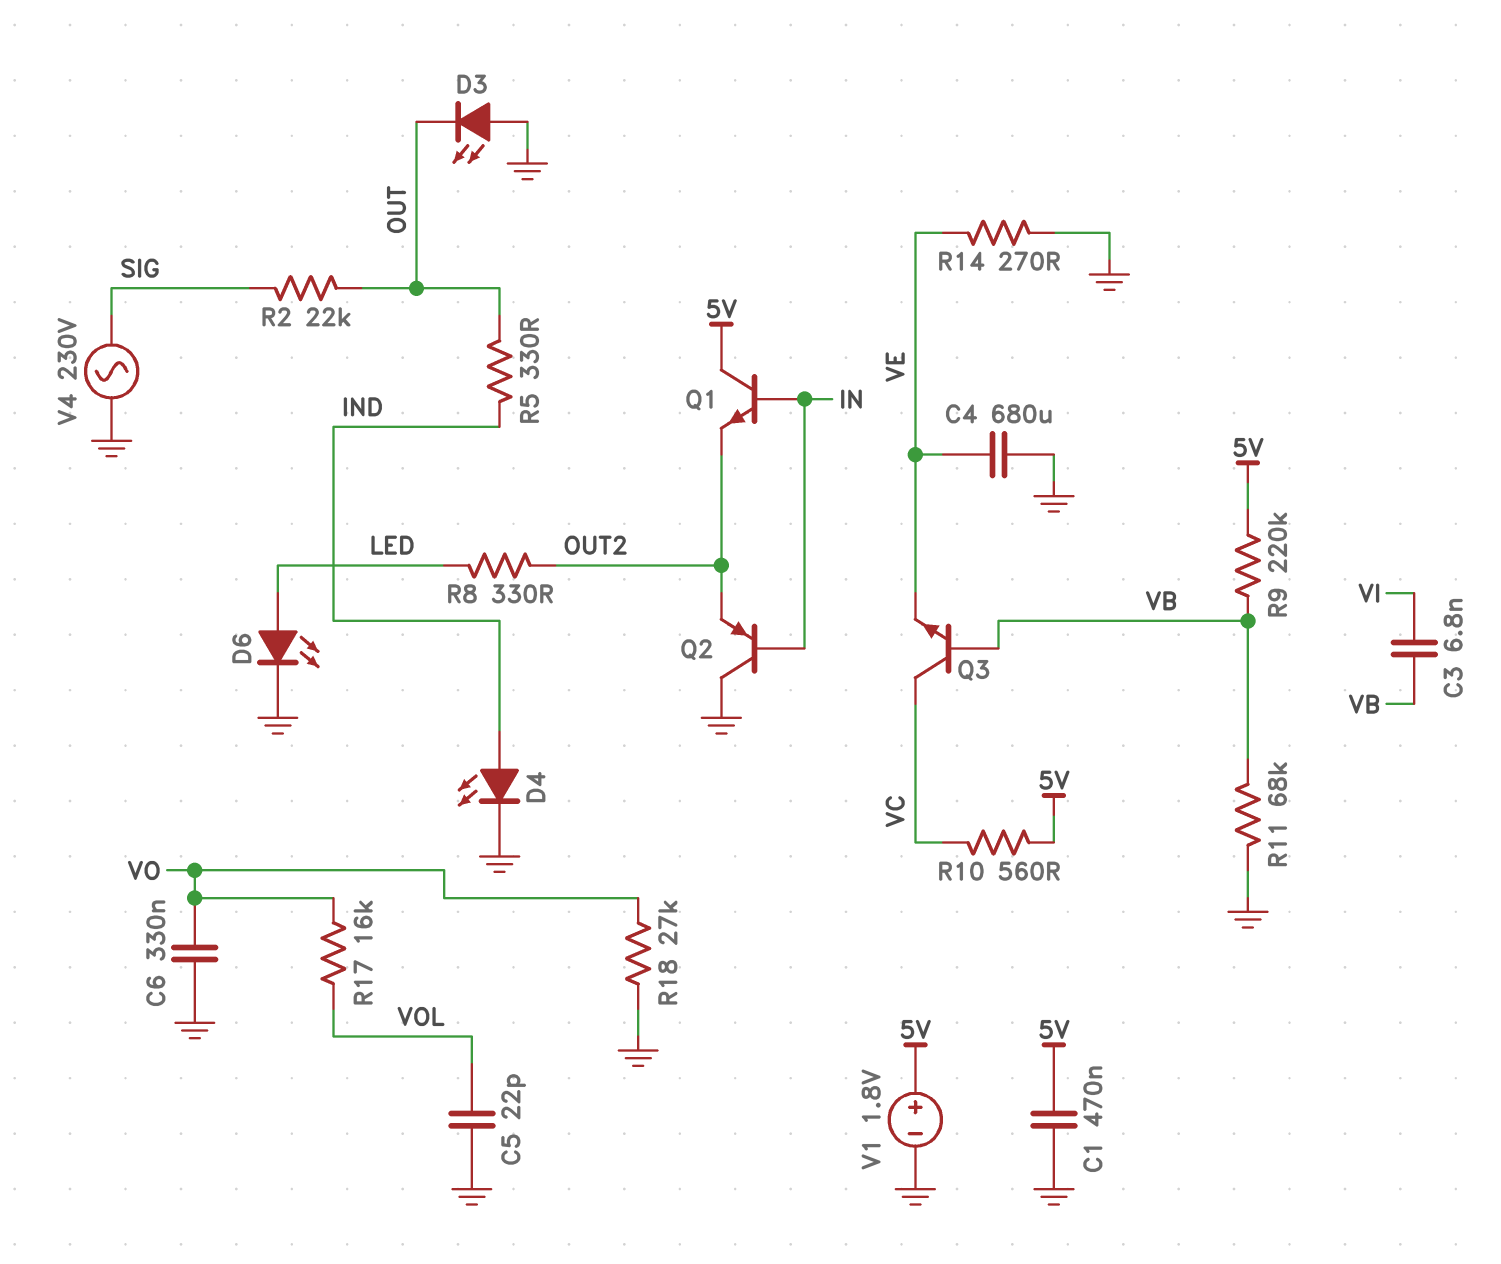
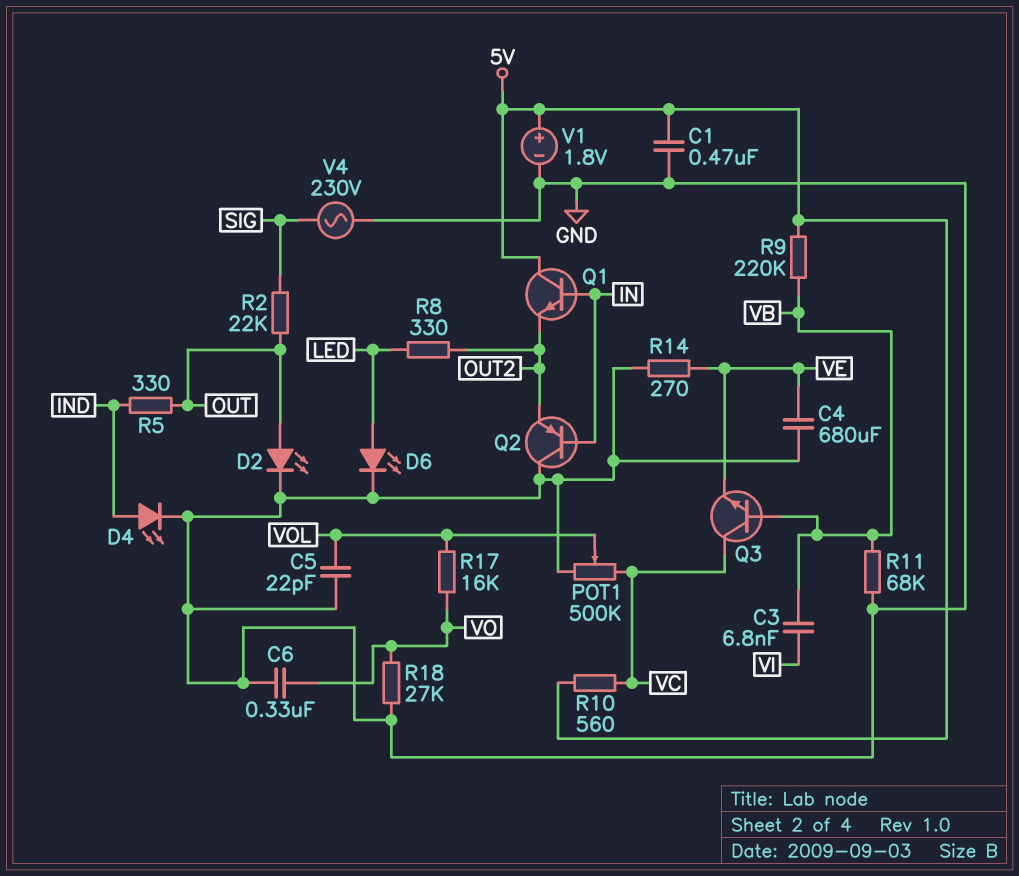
D2: none -> LED (A OUT, K GND)
D3: LED (A GND, K OUT) -> none
POT1: none -> 500k (GND, VC, wiper VOL)

